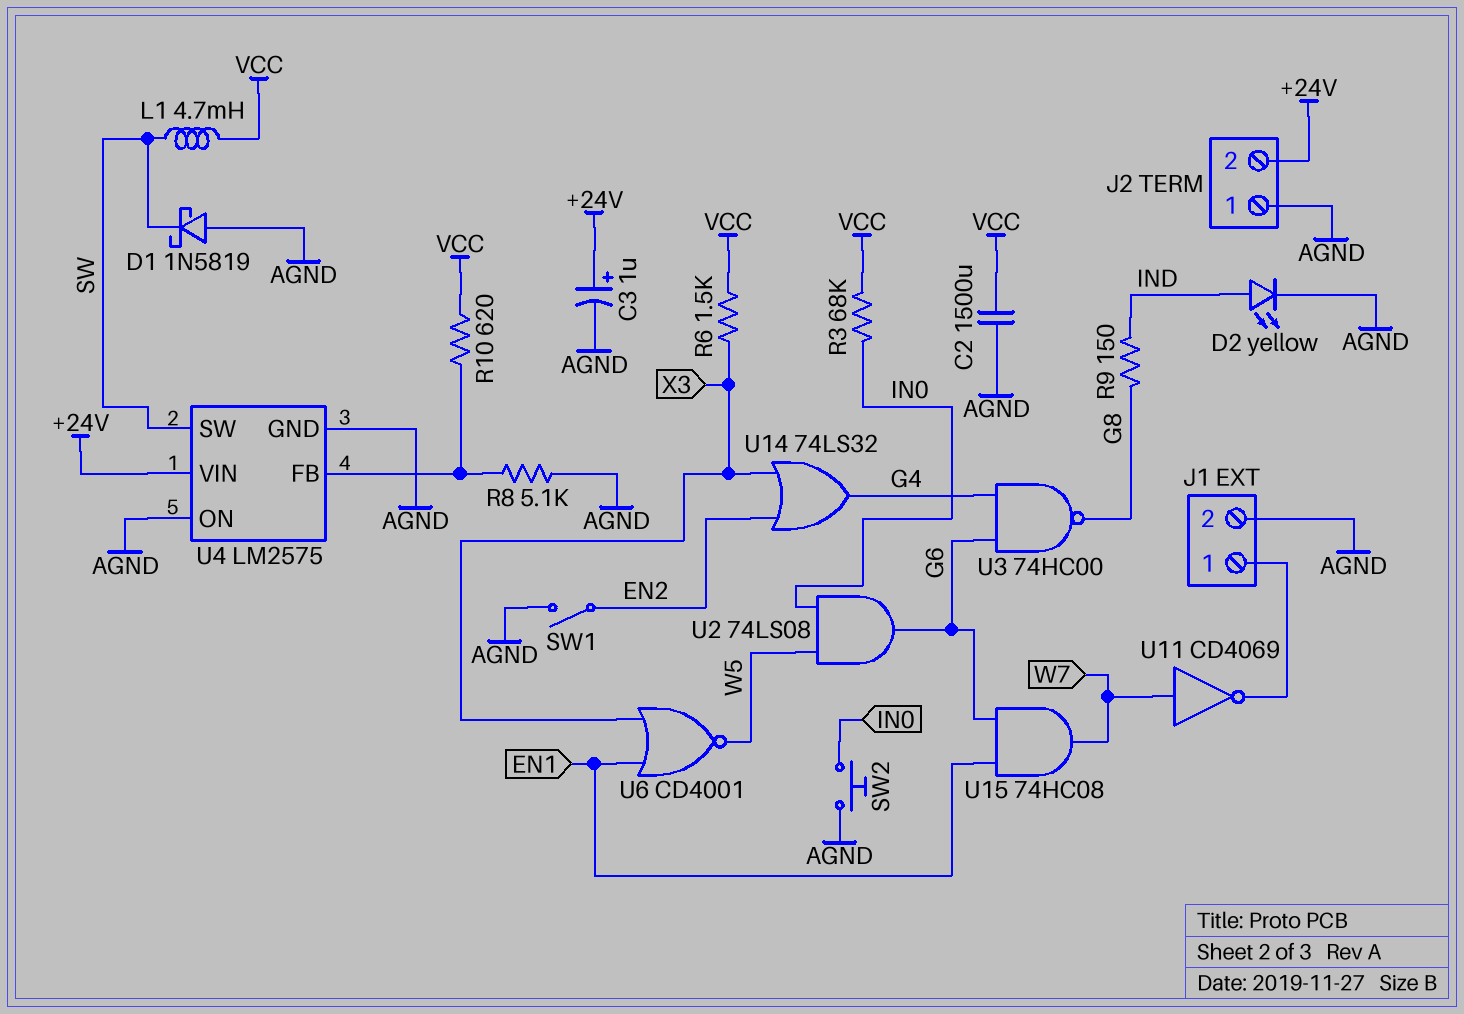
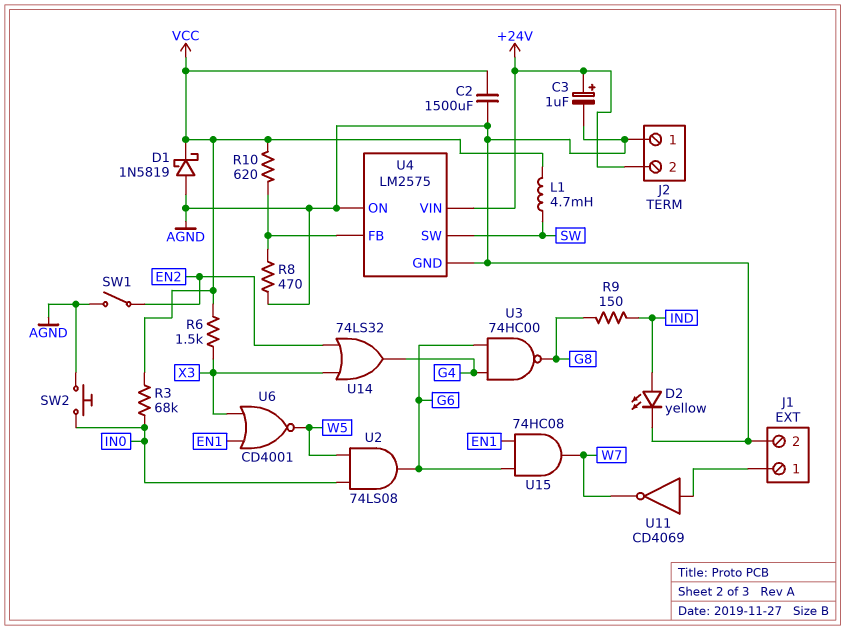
D1: schottky 1N5819 (A AGND, K SW) -> schottky 1N5819 (A AGND, K VCC)
R8: 5.1k (AGND, U4/FB) -> 470 (AGND, U4/FB)
U11: NOT CD4069 (in W7, out J1/1) -> NOT CD4069 (in J1/1, out W7)

